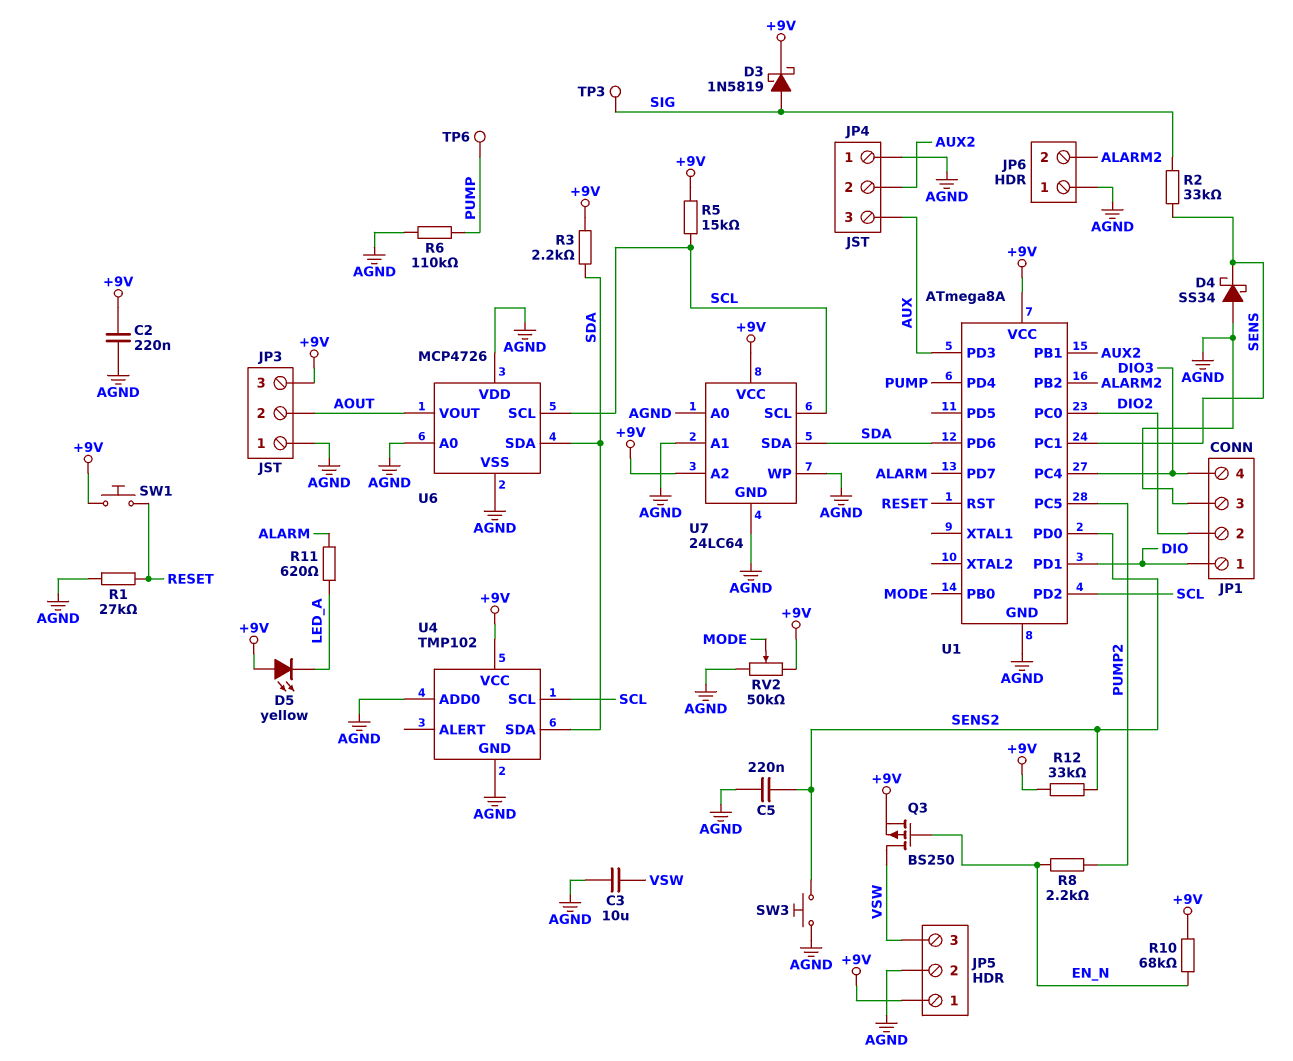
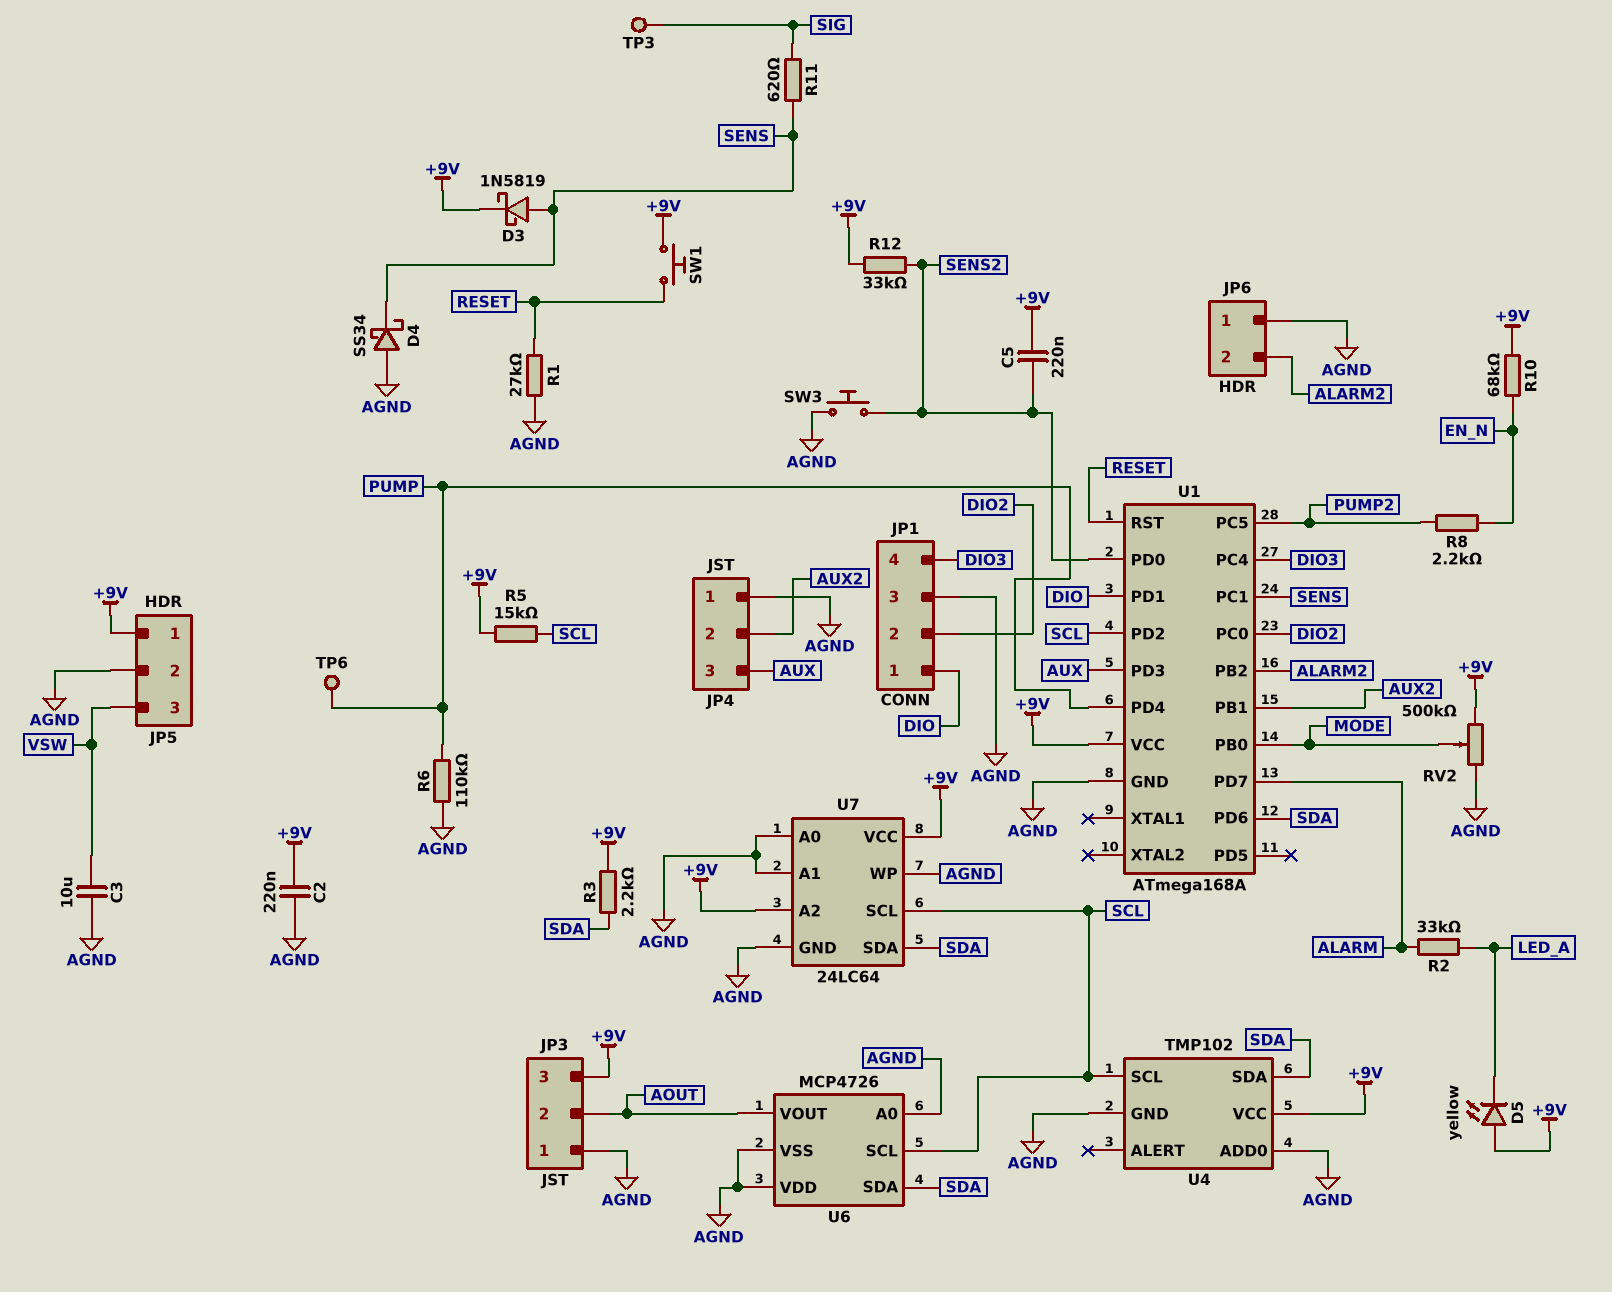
C5: 220nF (AGND, SENS2) -> 220nF (+9V, SENS2)
D3: schottky 1N5819 (A SIG, K +9V) -> schottky 1N5819 (A SENS, K +9V)
Q3: PMOS BS250 (G EN_N, D VSW, S +9V) -> none
R2: 33k (SENS, SIG) -> 33k (ALARM, LED_A)
R11: 620 (ALARM, LED_A) -> 620 (SENS, SIG)
RV2: 50k (+9V, AGND, wiper MODE) -> 500k (+9V, AGND, wiper MODE)
U1: ATmega8A -> ATmega168A

